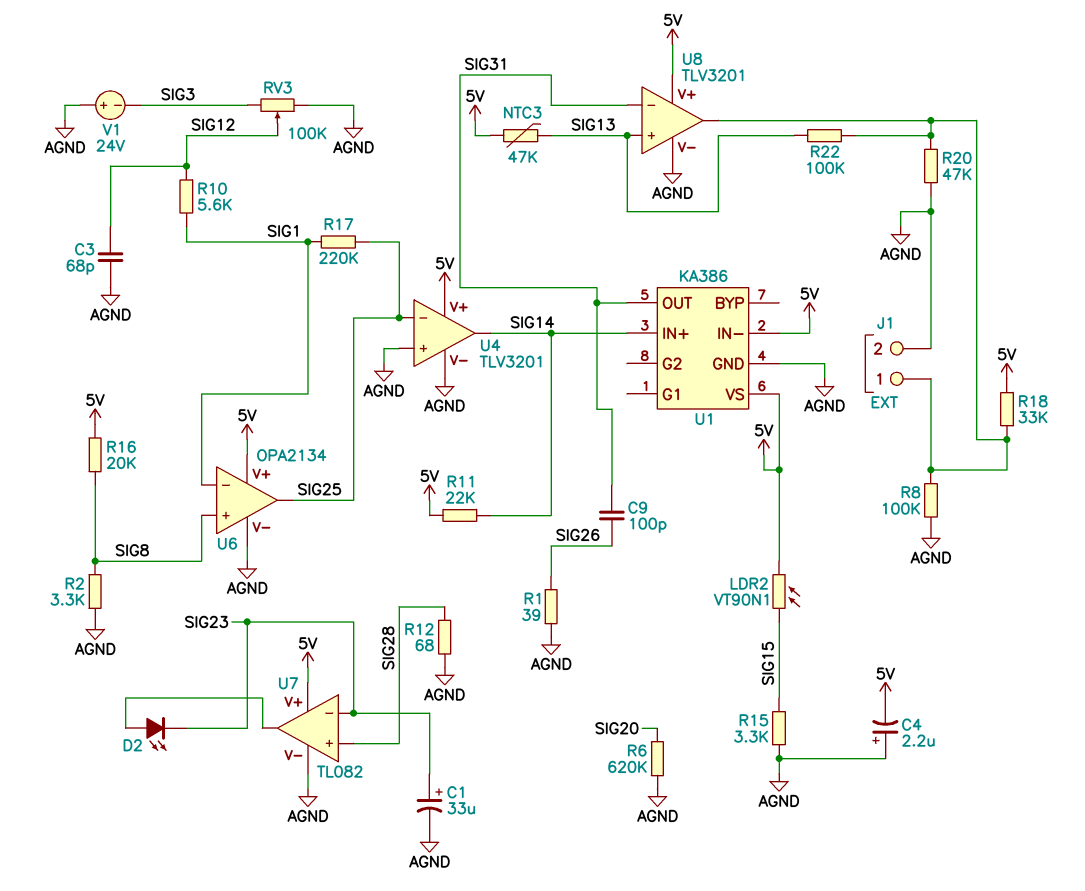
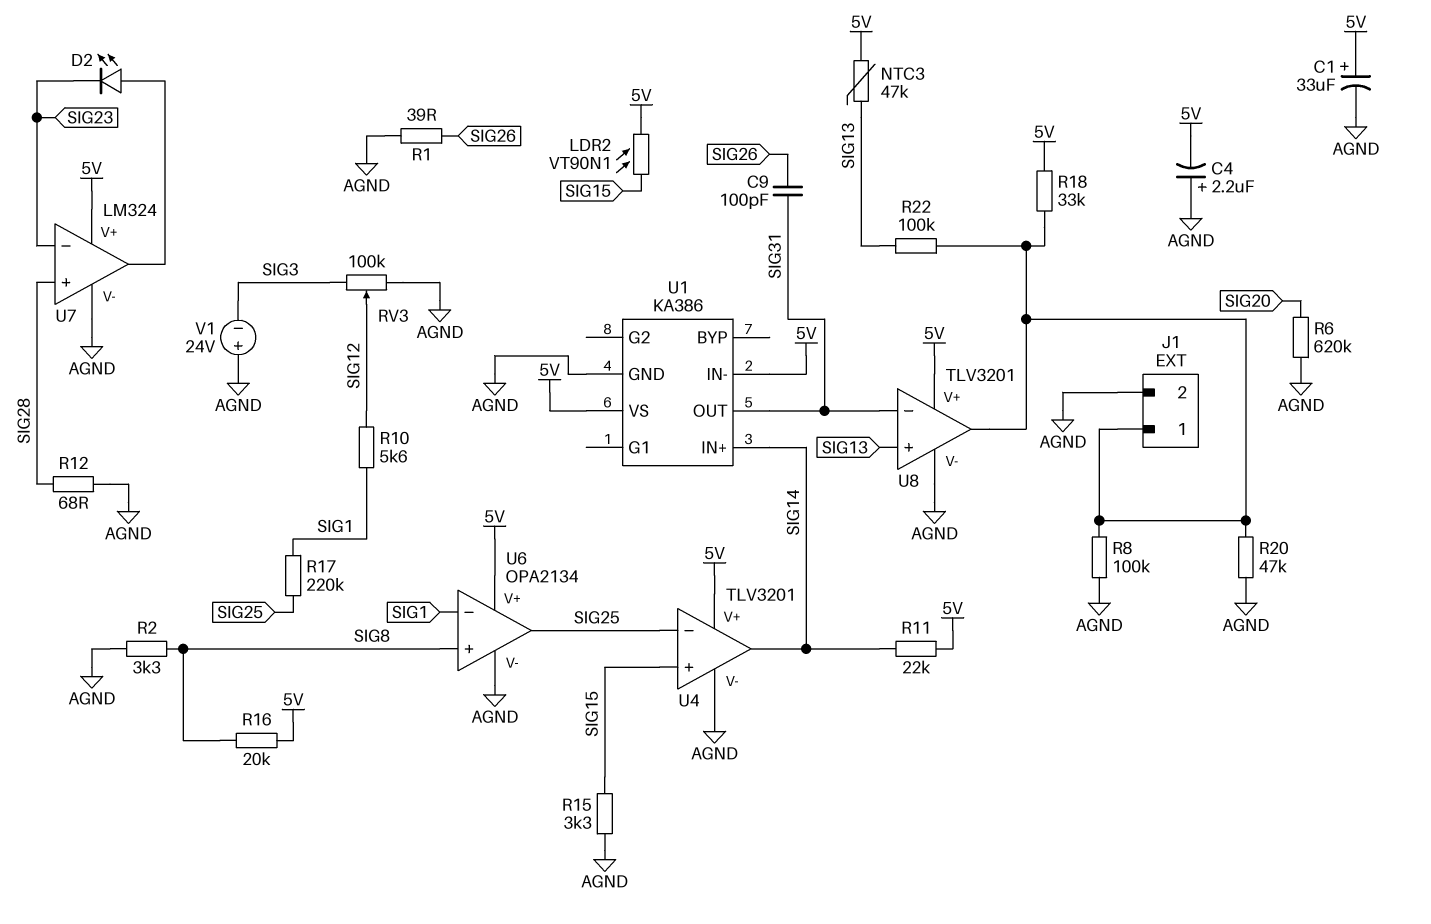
C1: 33uF (plus SIG23, minus AGND) -> 33uF (plus 5V, minus AGND)
C3: 68pF (AGND, SIG12) -> none
U4 pin in+: AGND -> SIG15
U7: TL082 -> LM324

